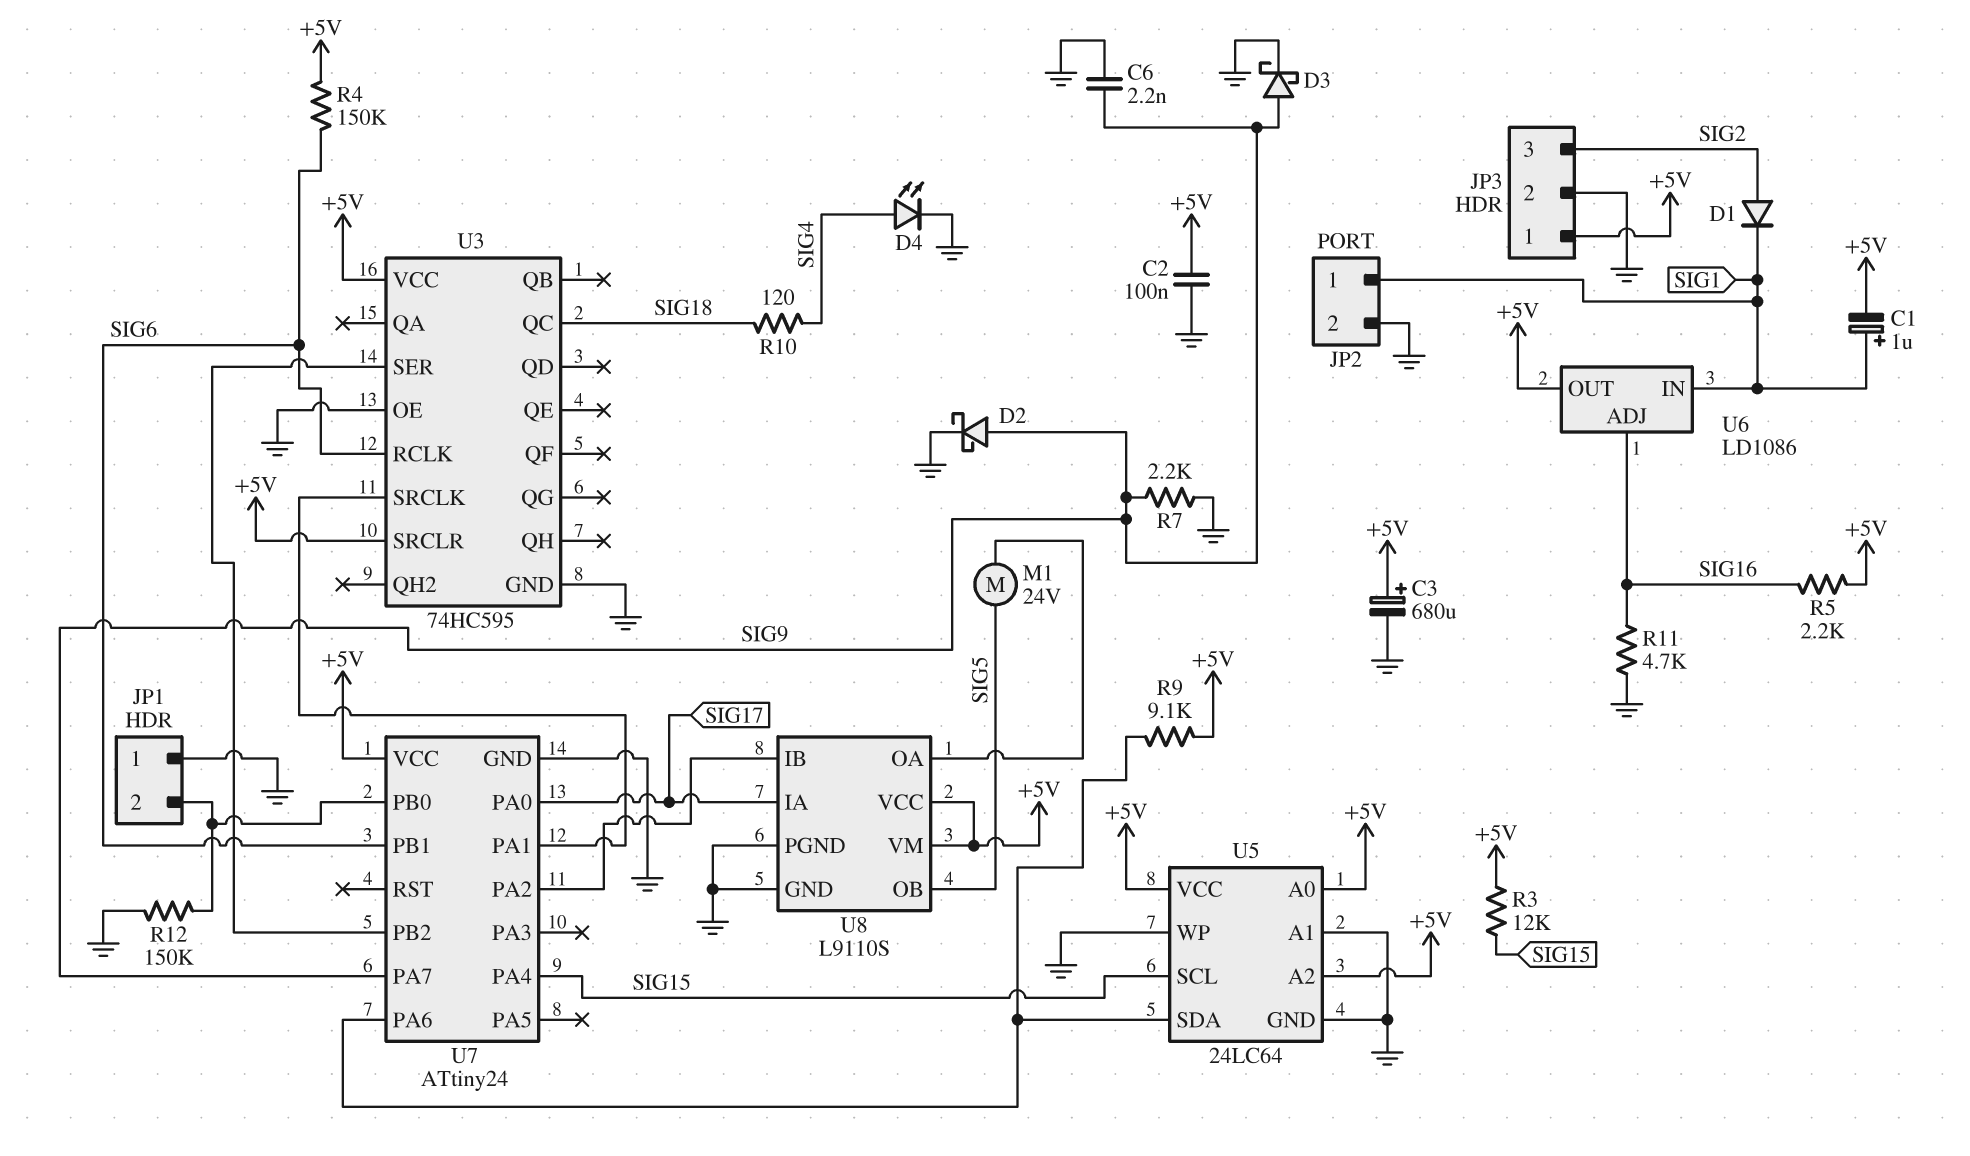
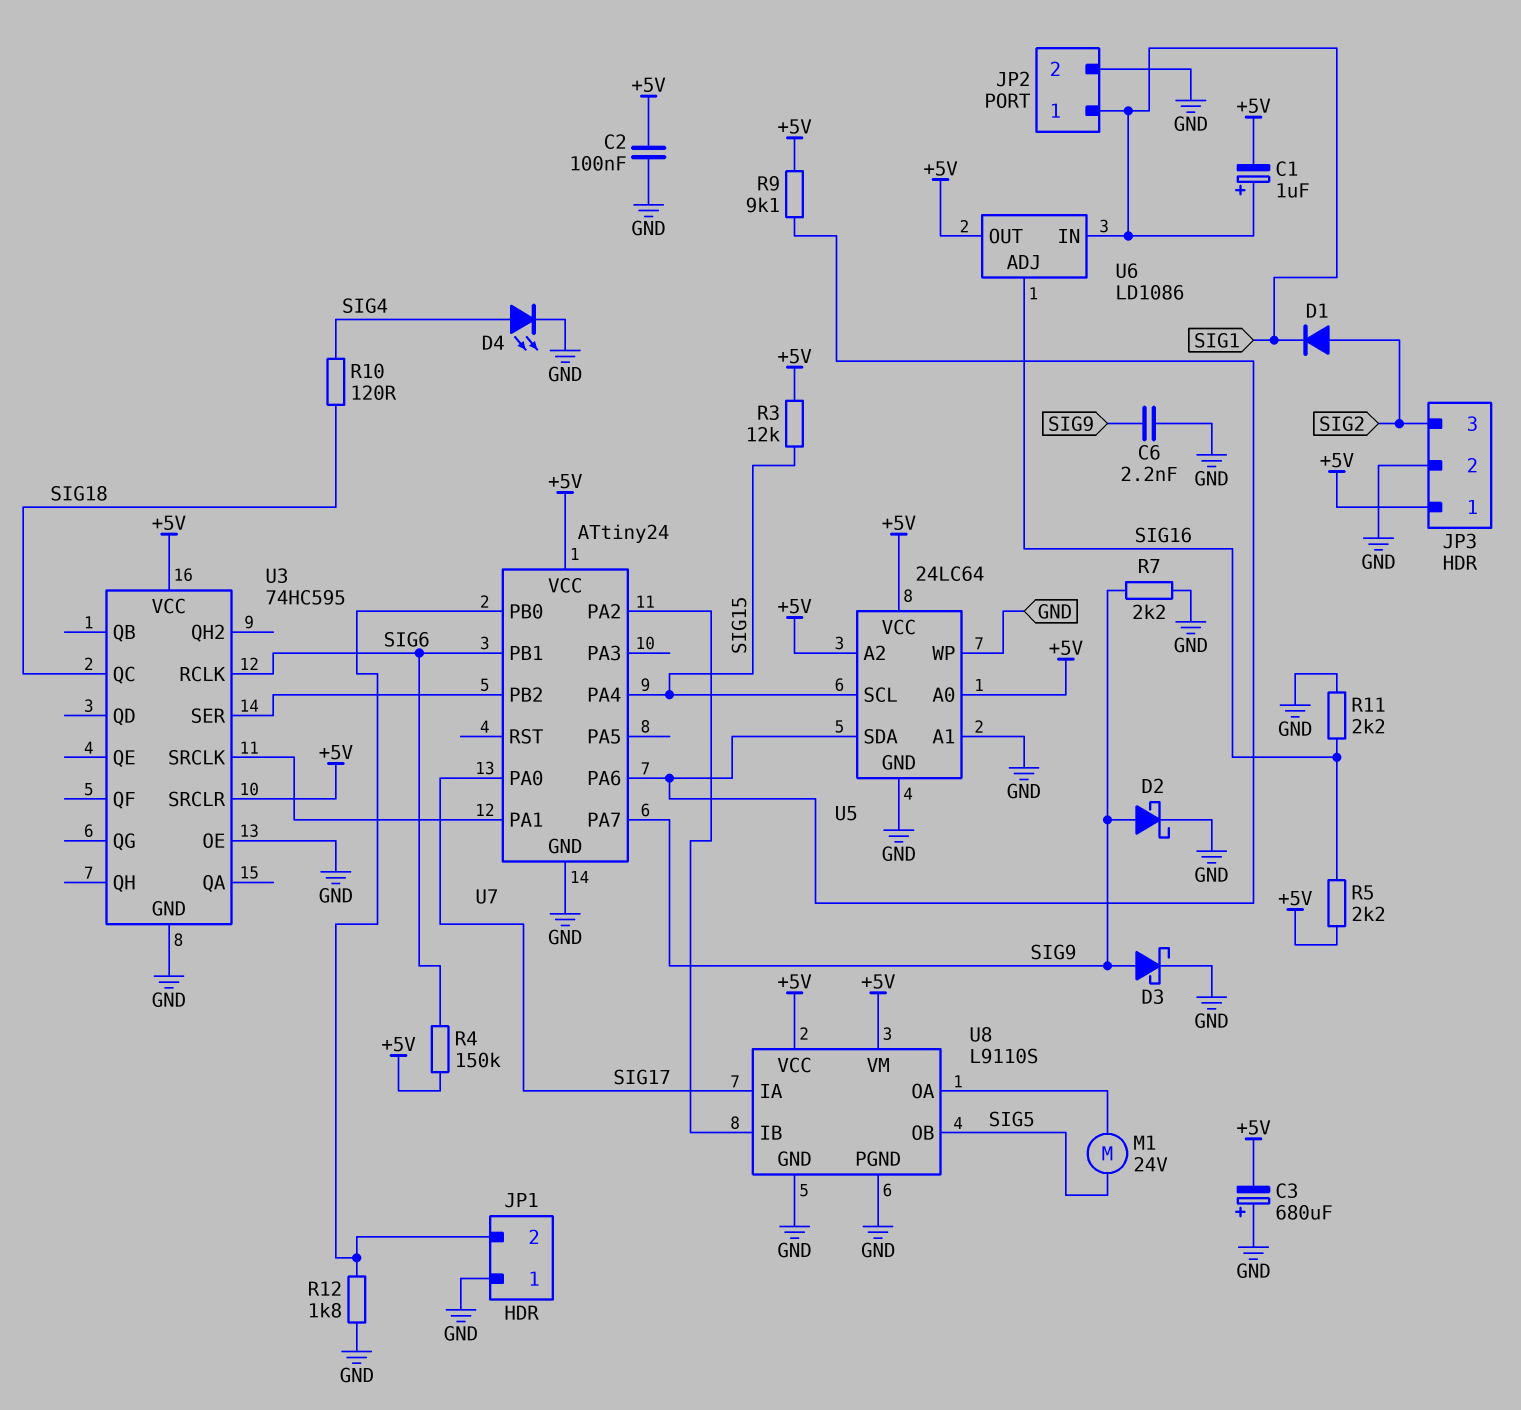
C3: 680uF (plus +5V, minus GND) -> 680uF (plus GND, minus +5V)
R11: 4.7k (GND, SIG16) -> 2.2k (GND, SIG16)
R12: 150k (GND, JP1/2) -> 1.8k (GND, JP1/2)

